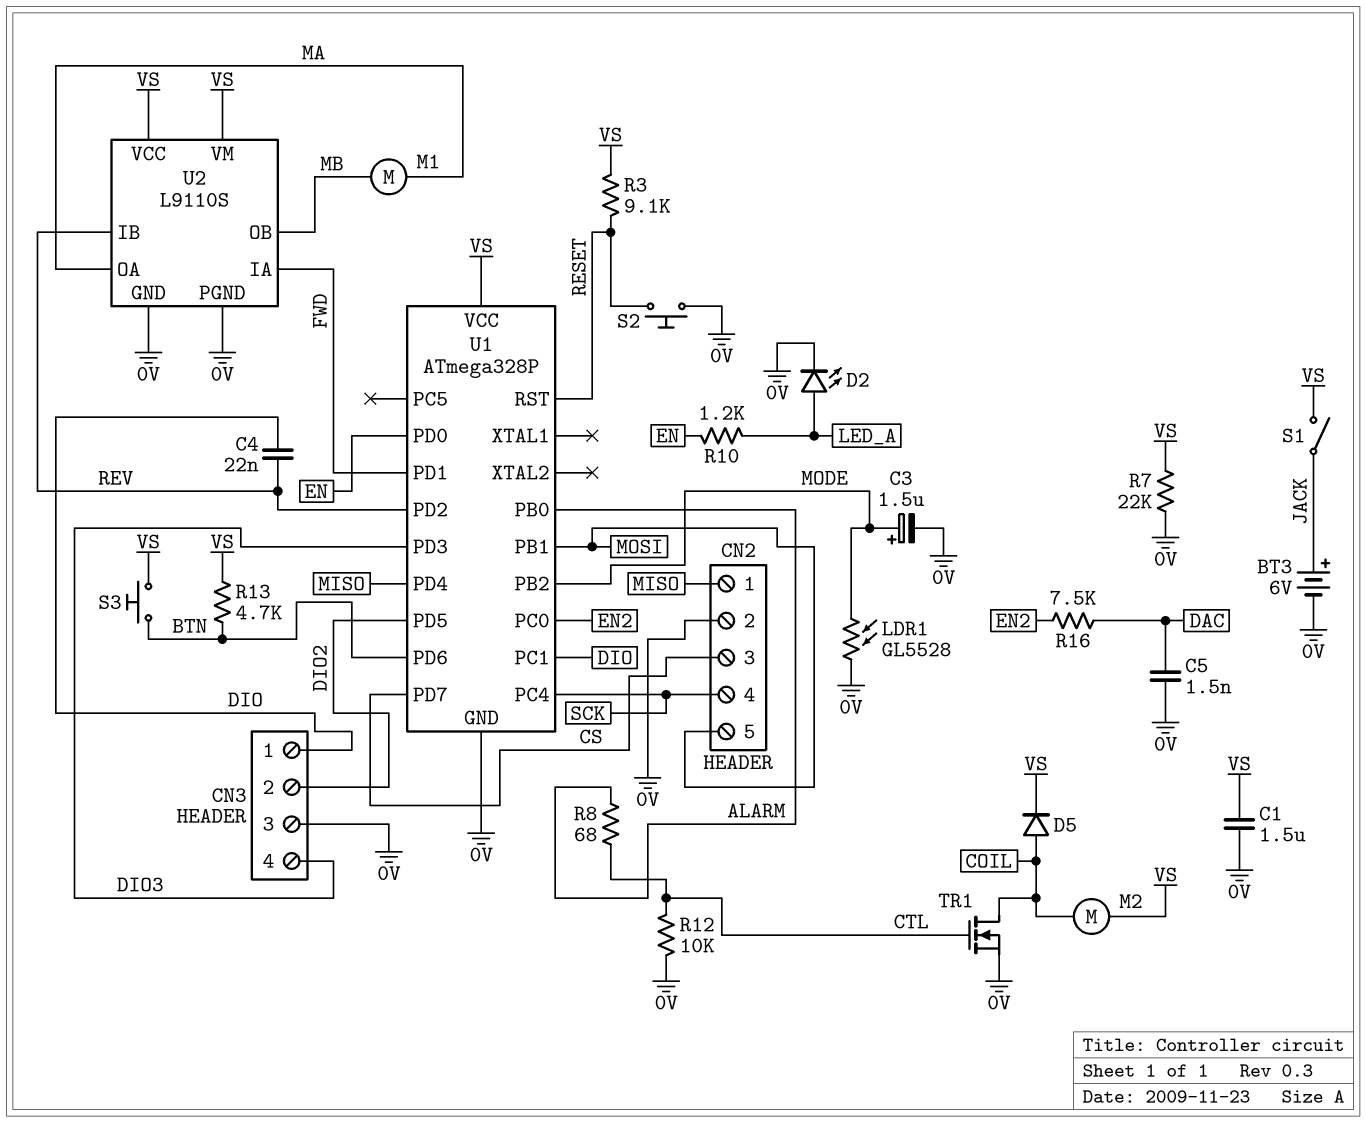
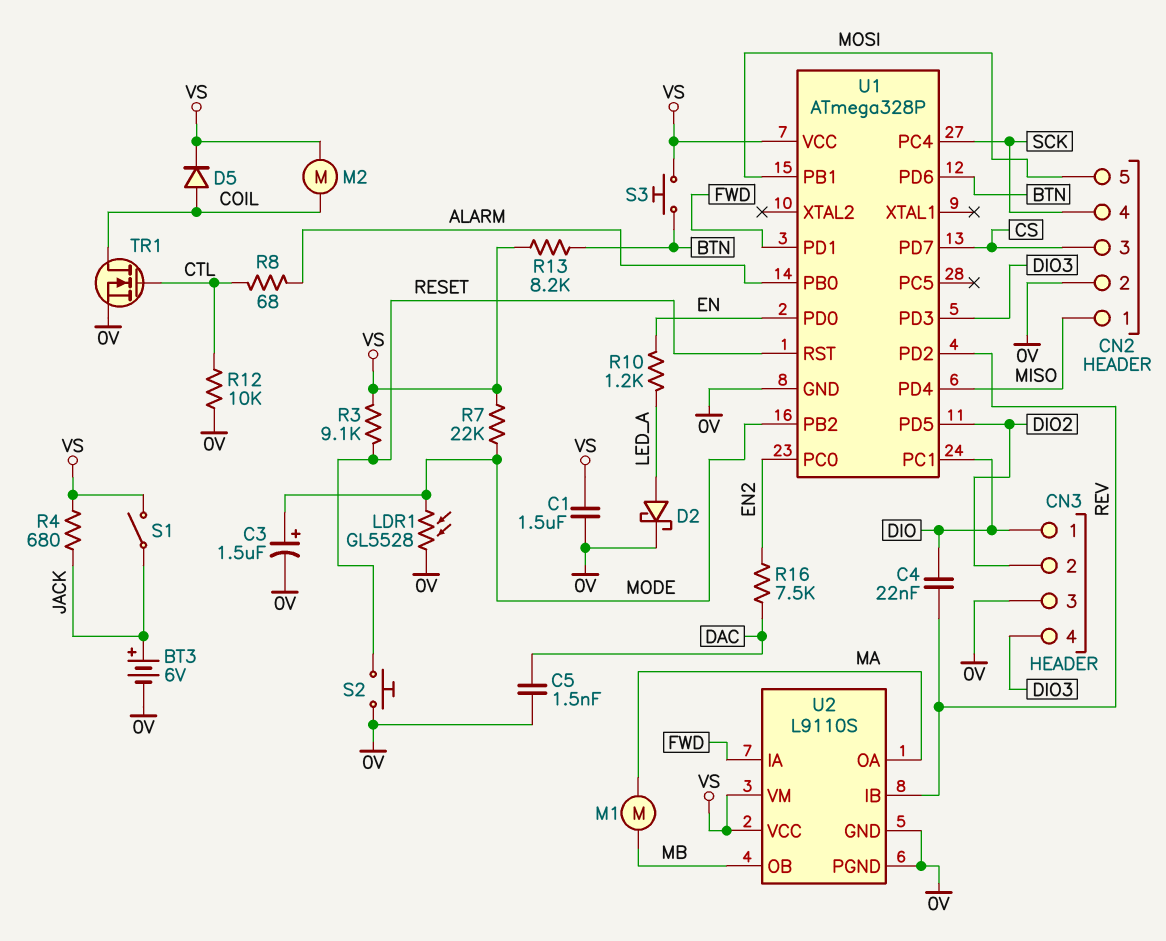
D2: LED (A LED_A, K 0V) -> schottky (A LED_A, K 0V)
R4: none -> 680 (JACK, VS)
R7: 22k (0V, VS) -> 22k (MODE, VS)
R13: 4.7k (BTN, VS) -> 8.2k (BTN, VS)

